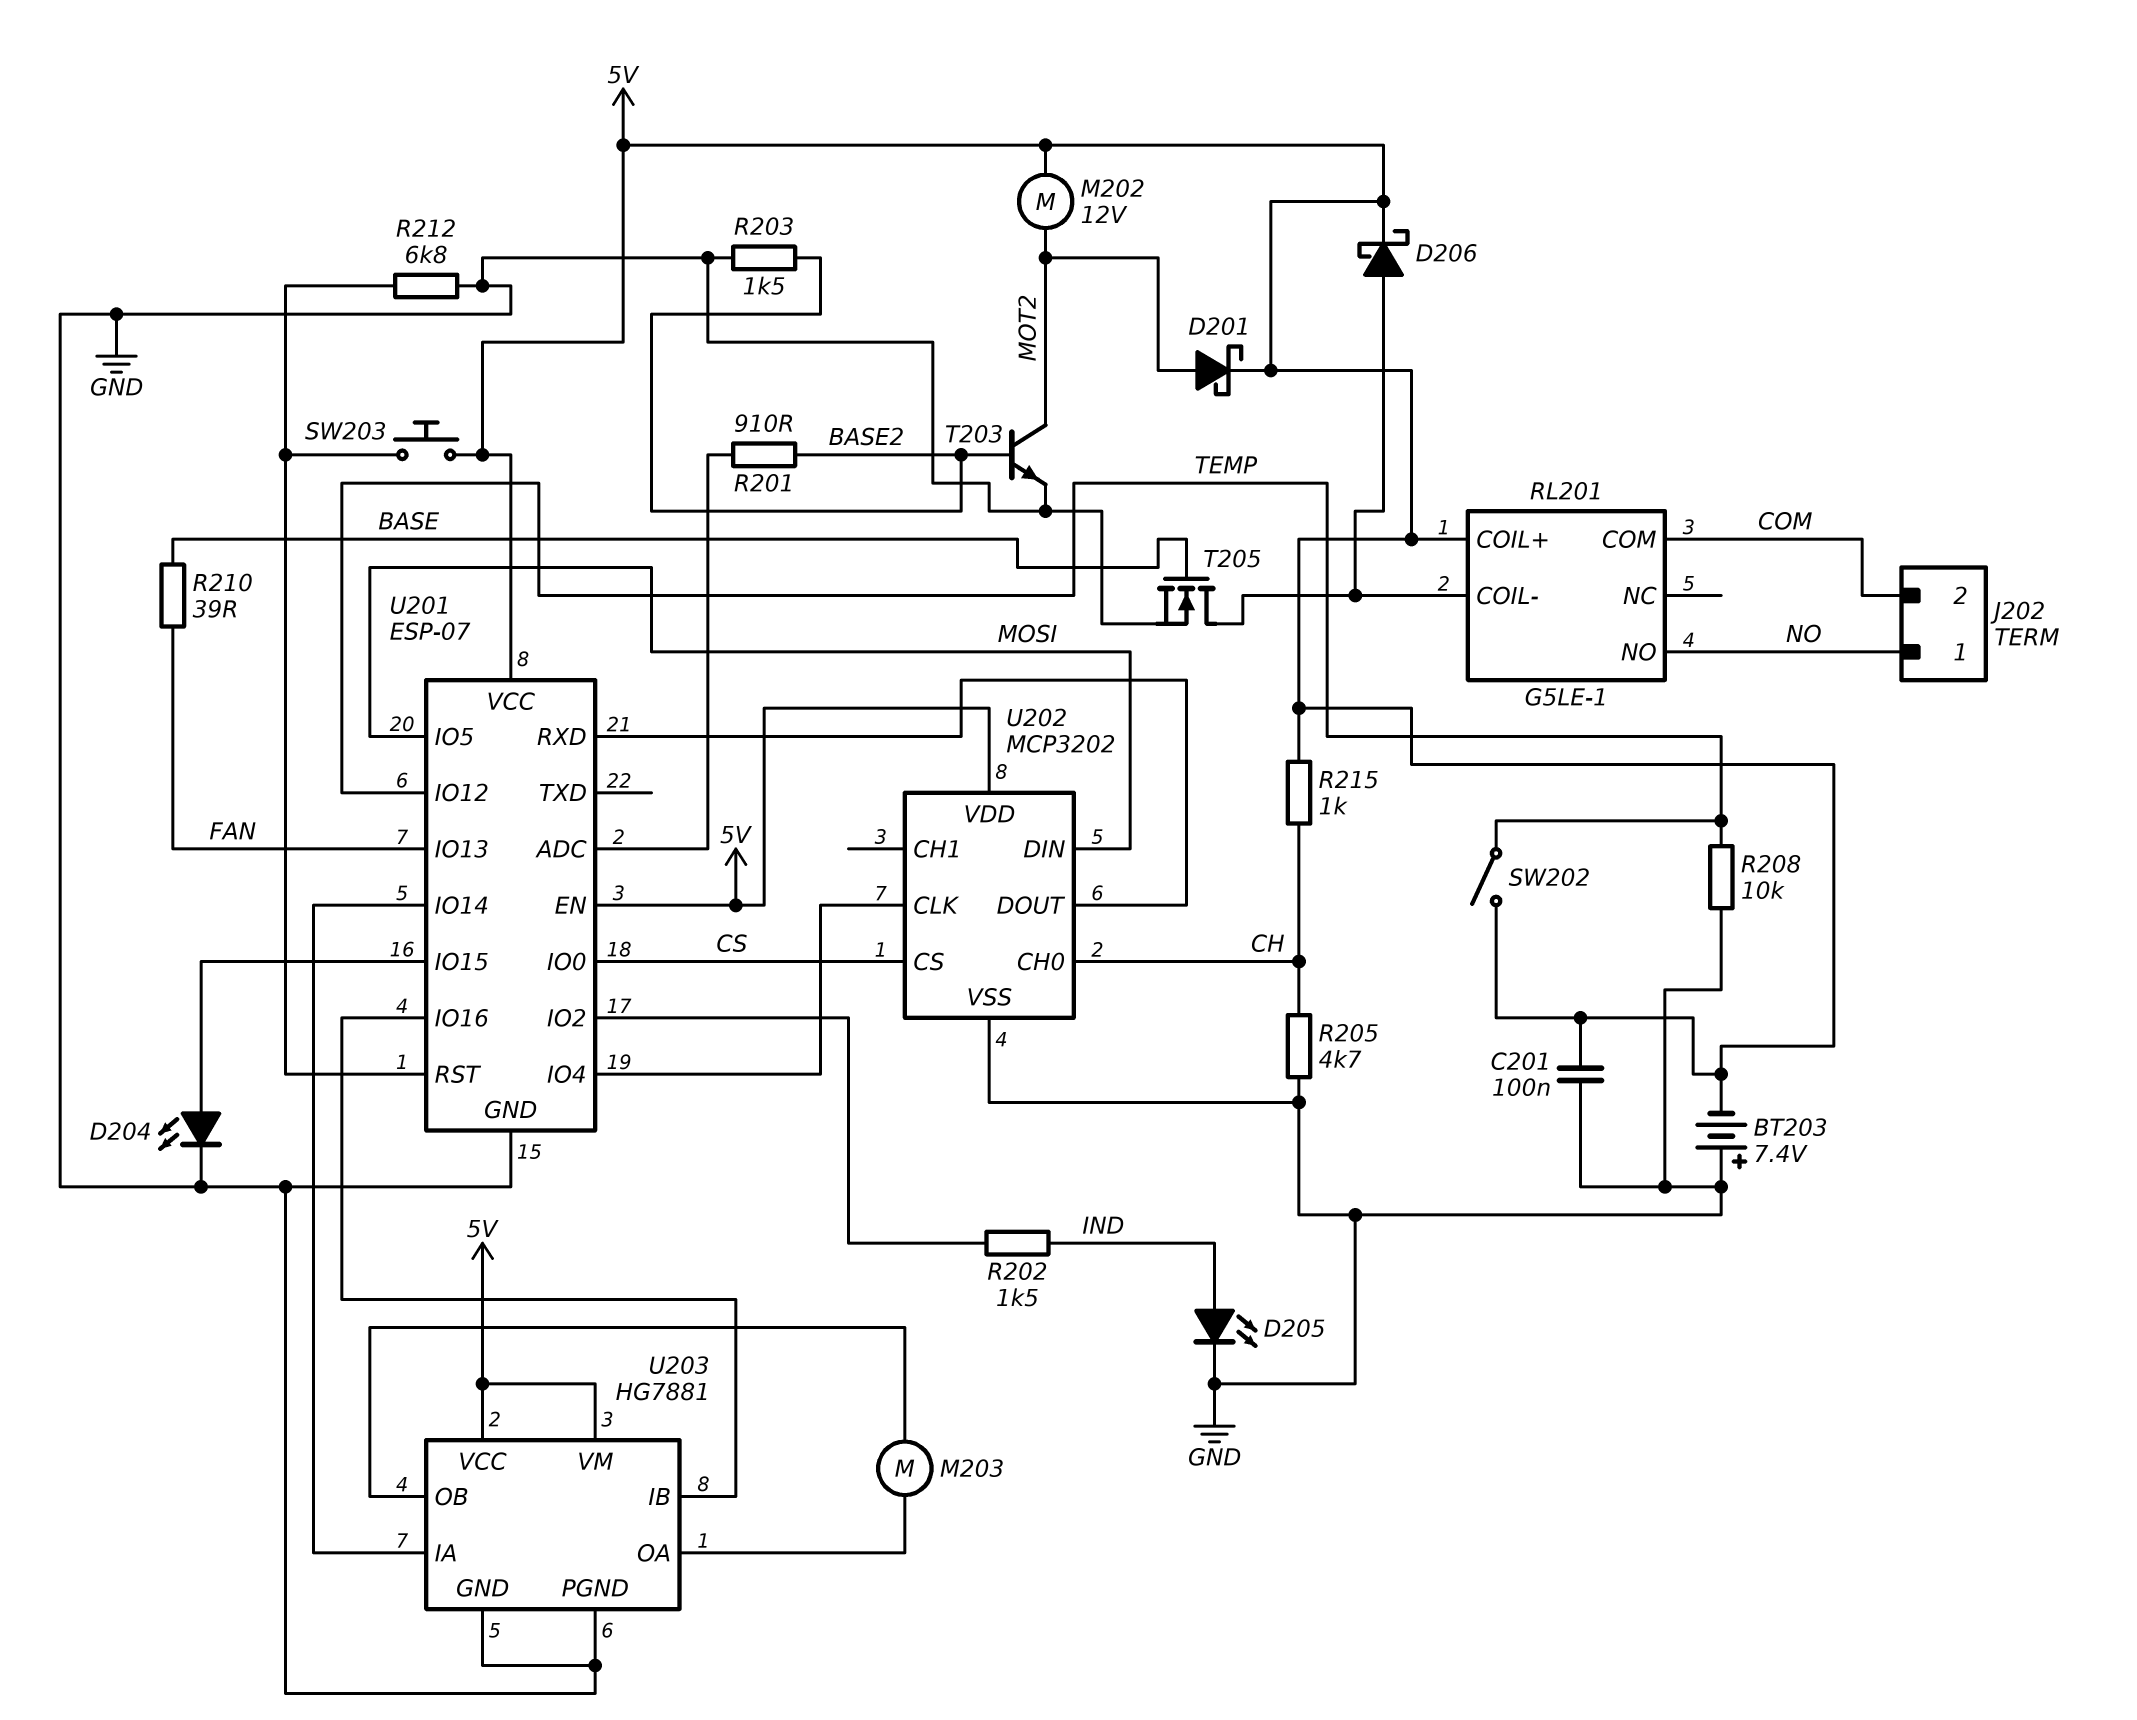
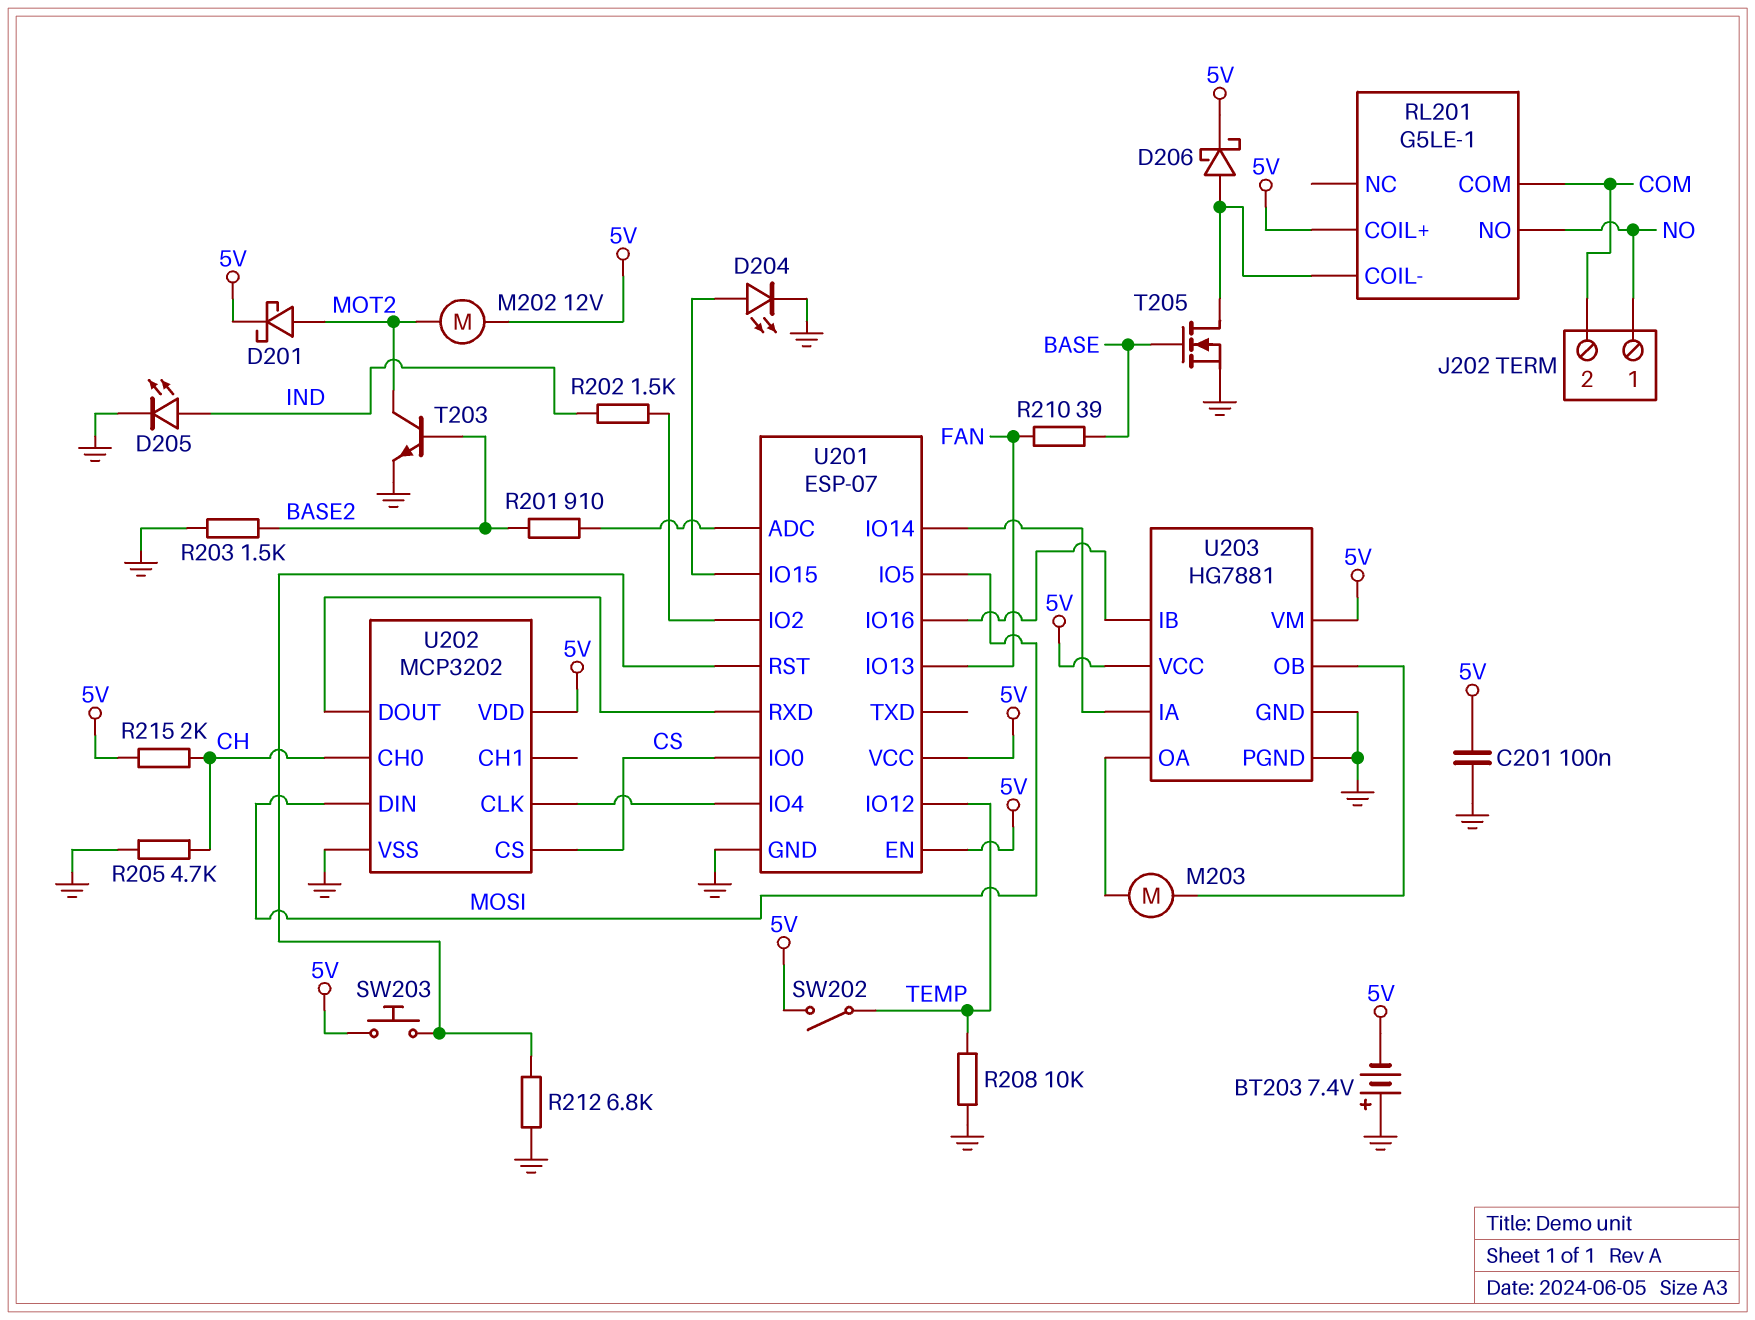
R215: 1k (5V, CH) -> 2k (5V, CH)

